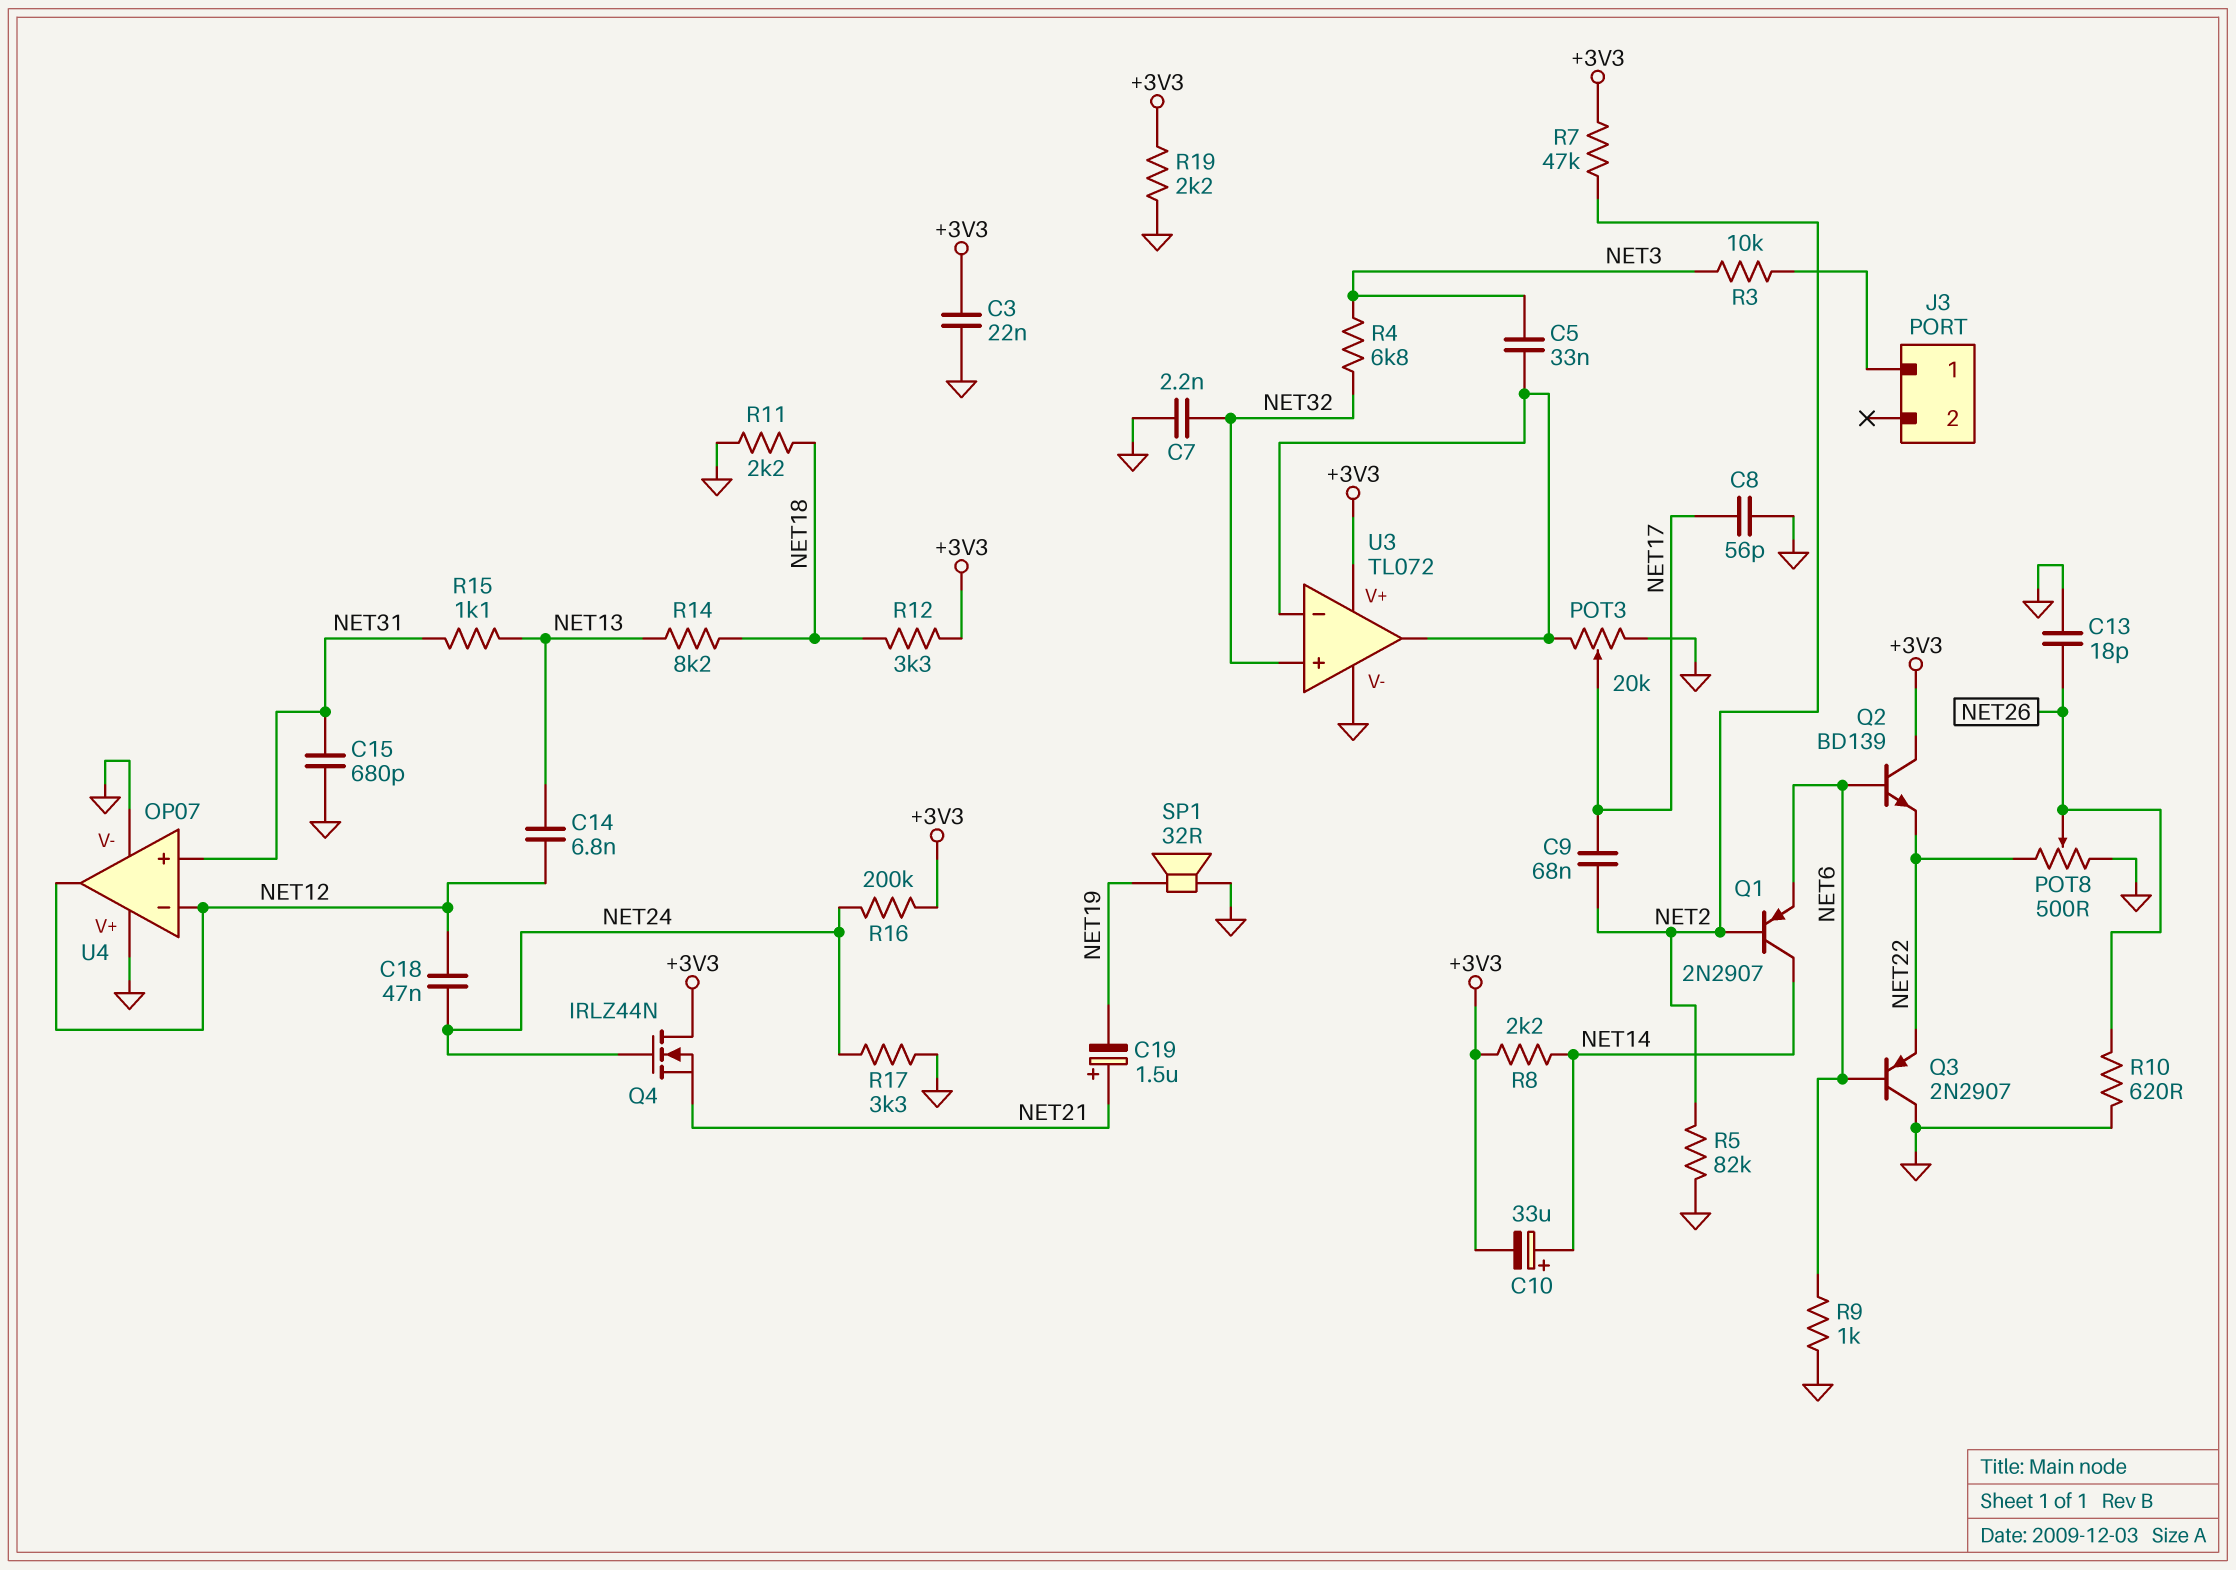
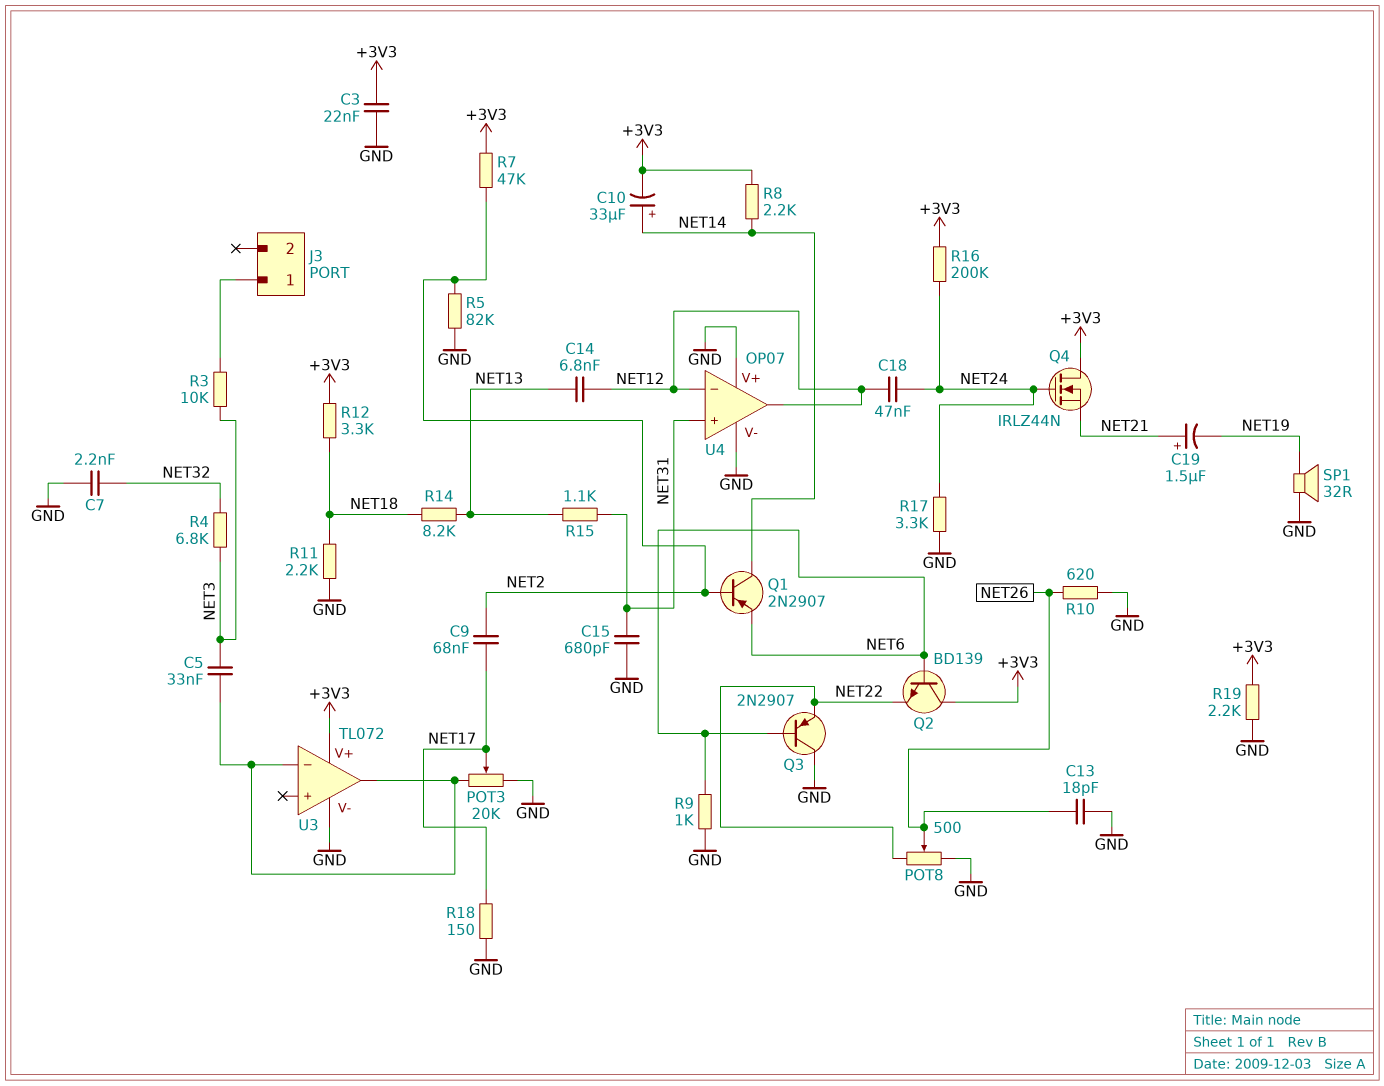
C8: 56pF (GND, NET17) -> none
R18: none -> 150 (GND, NET17)
U3 pin in+: NET32 -> none

